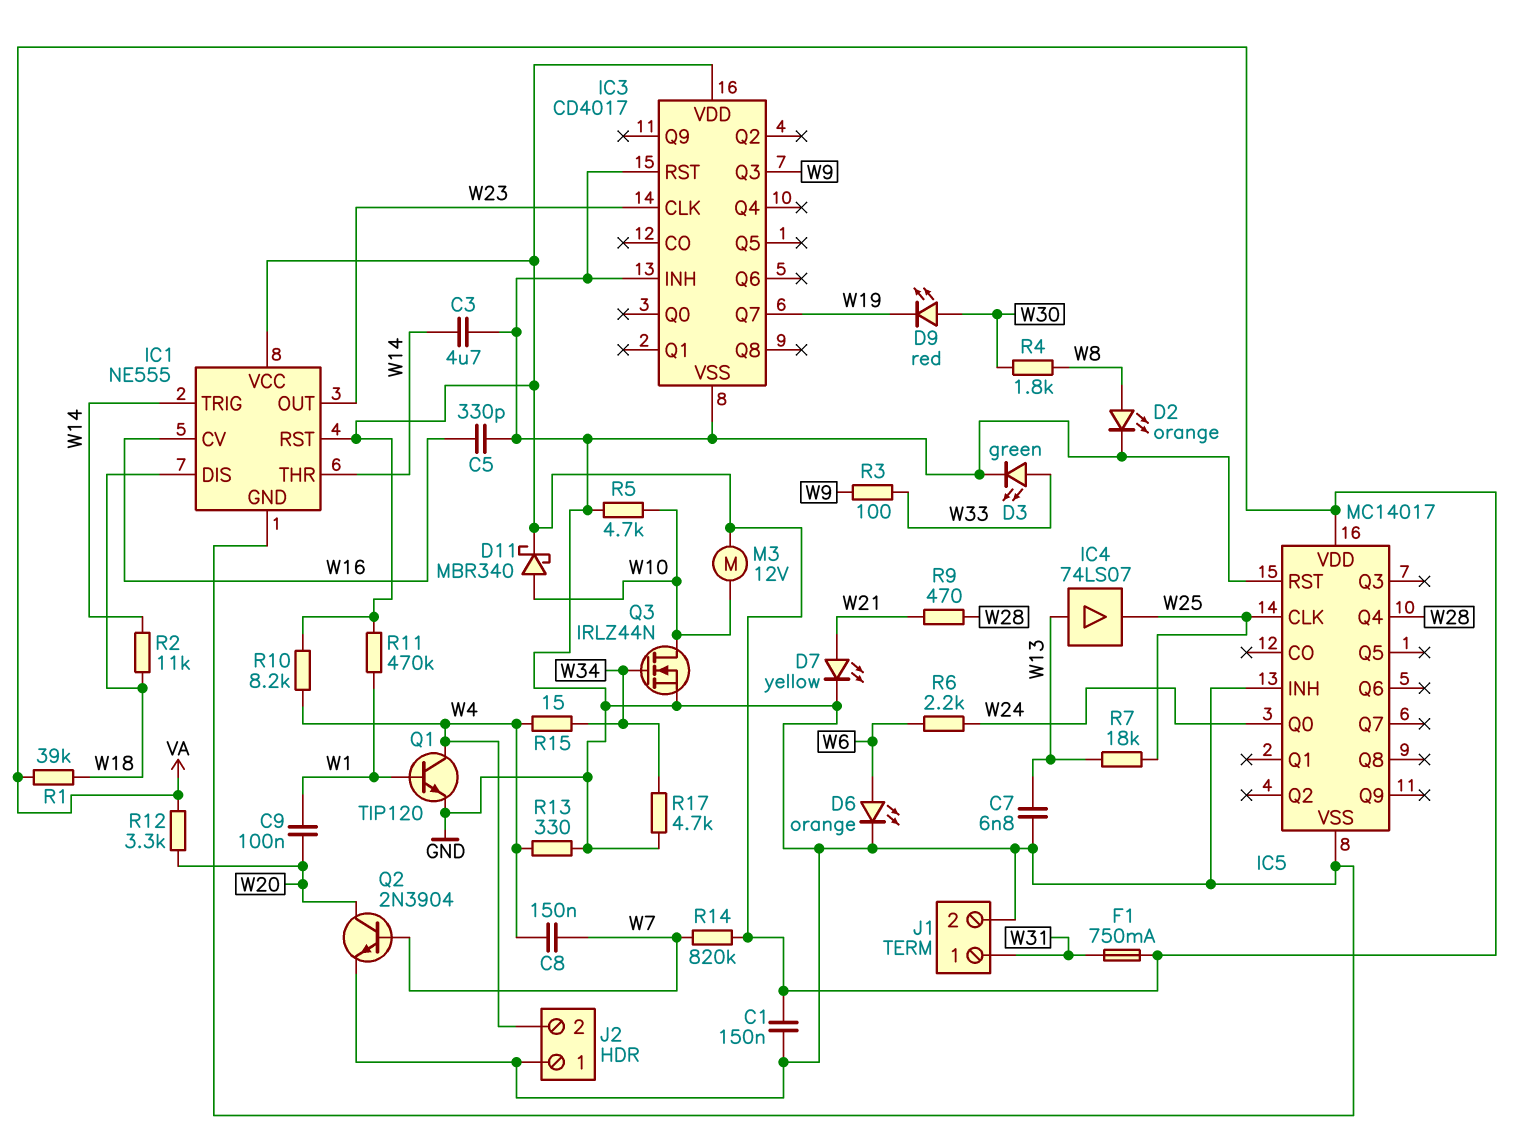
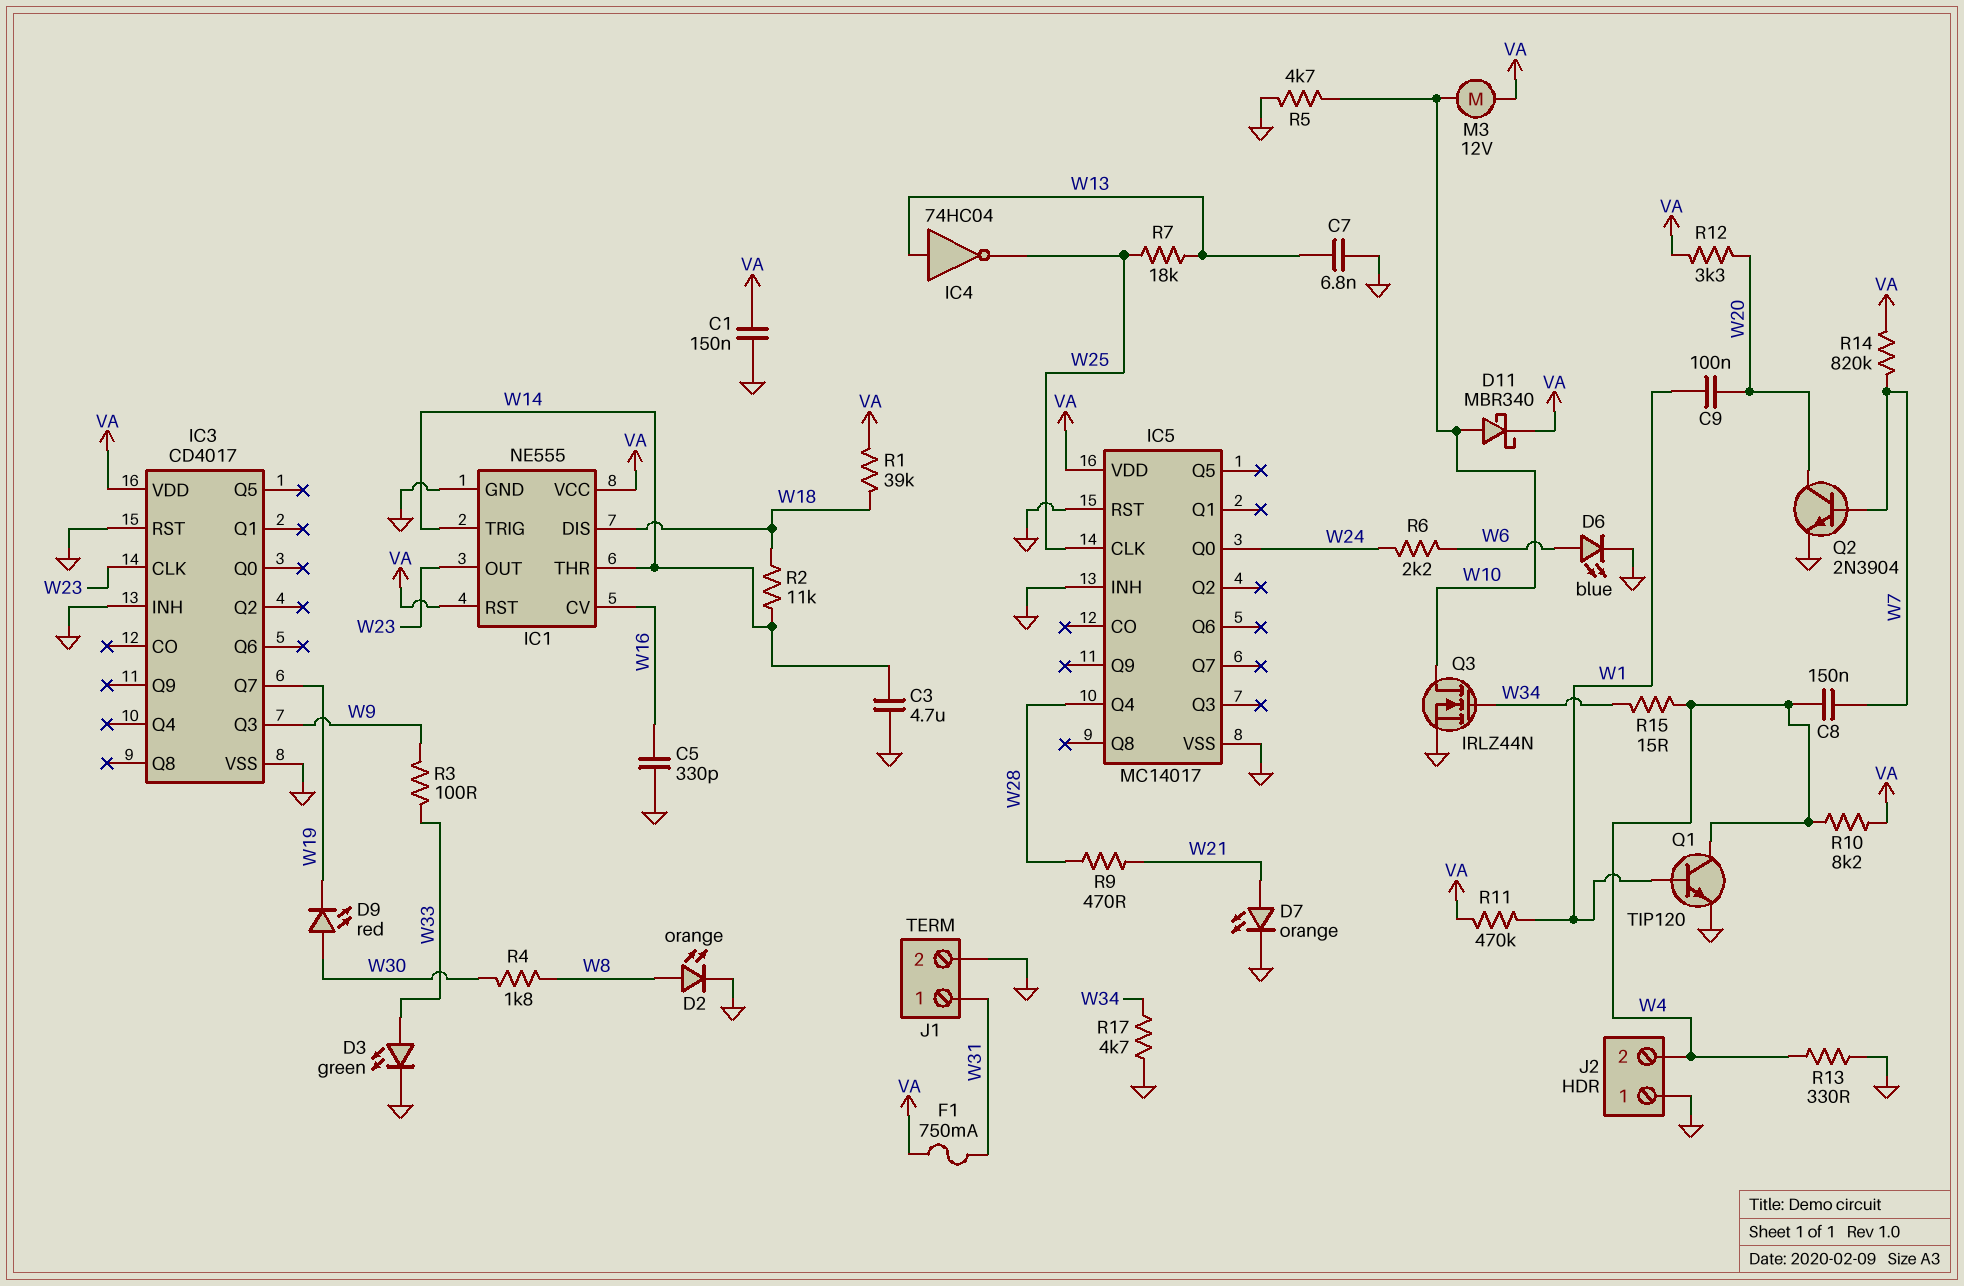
D6: LED orange (A W6, K GND) -> LED blue (A W6, K GND)
D7: LED yellow (A W21, K GND) -> LED orange (A W21, K GND)
IC4: buffer 74LS07 (in W13, out W25) -> NOT 74HC04 (in W13, out W25)

